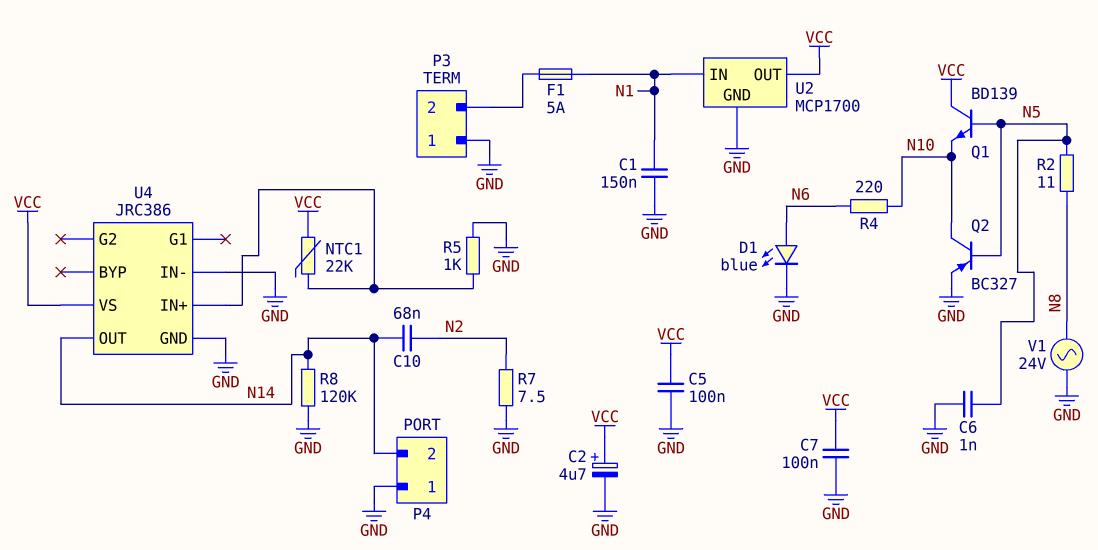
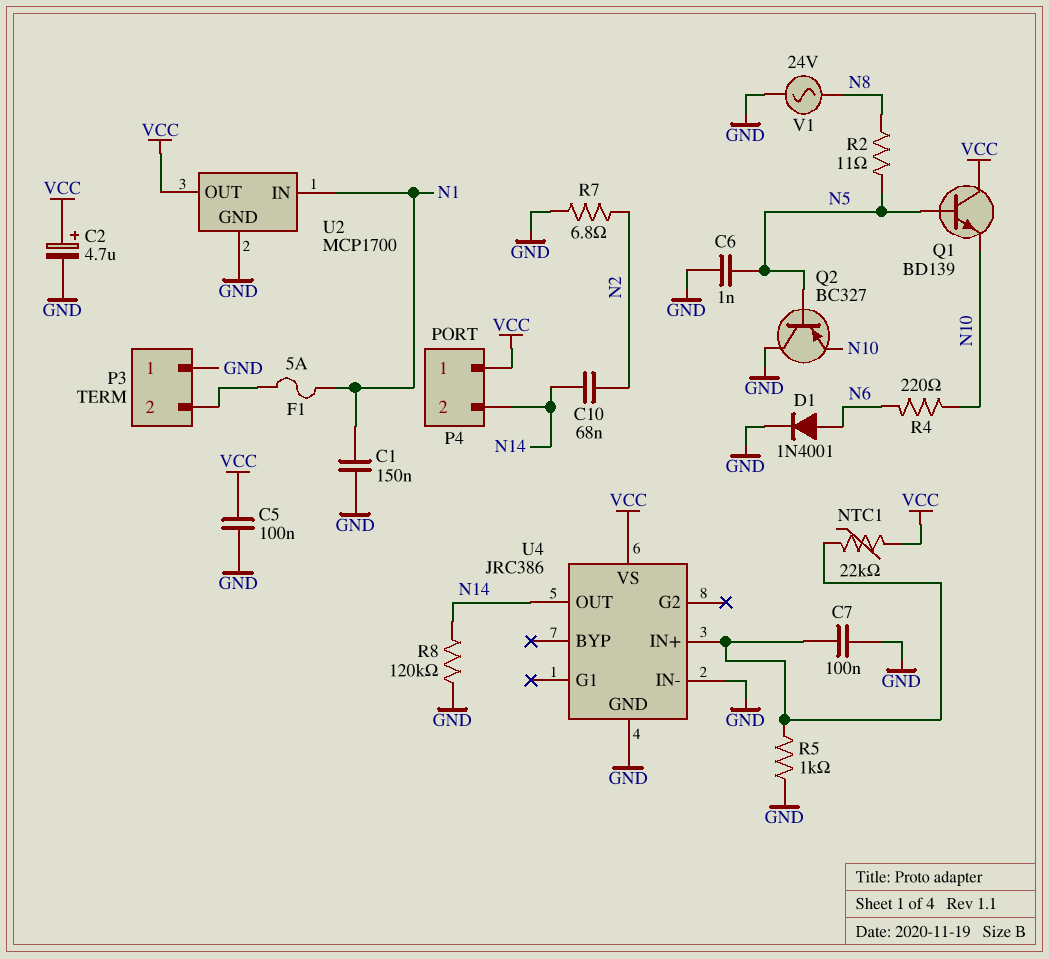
C7: 100nF (GND, VCC) -> 100nF (GND, U4/IN+)
D1: LED blue (A N6, K GND) -> diode 1N4001 (A N6, K GND)
P4 pin 1: GND -> VCC
Q2: PNP BC327 (B N5, C N10, E GND) -> PNP BC327 (B N5, C GND, E N10)
R7: 7.5 (GND, N2) -> 6.8 (GND, N2)

